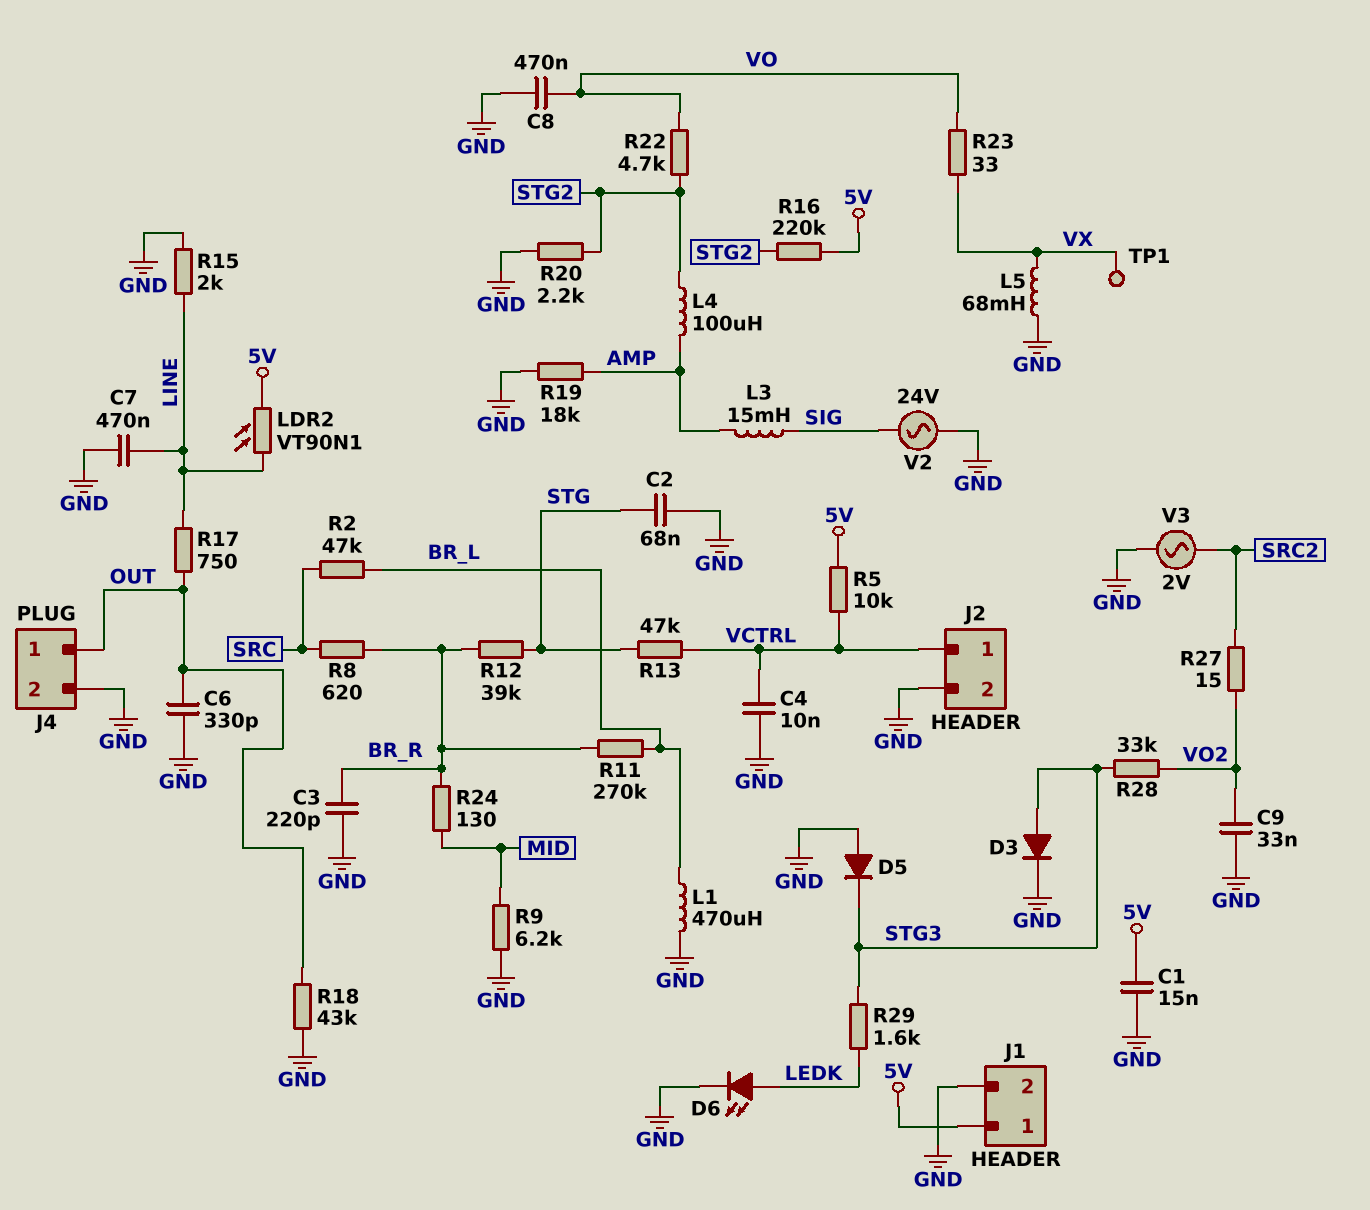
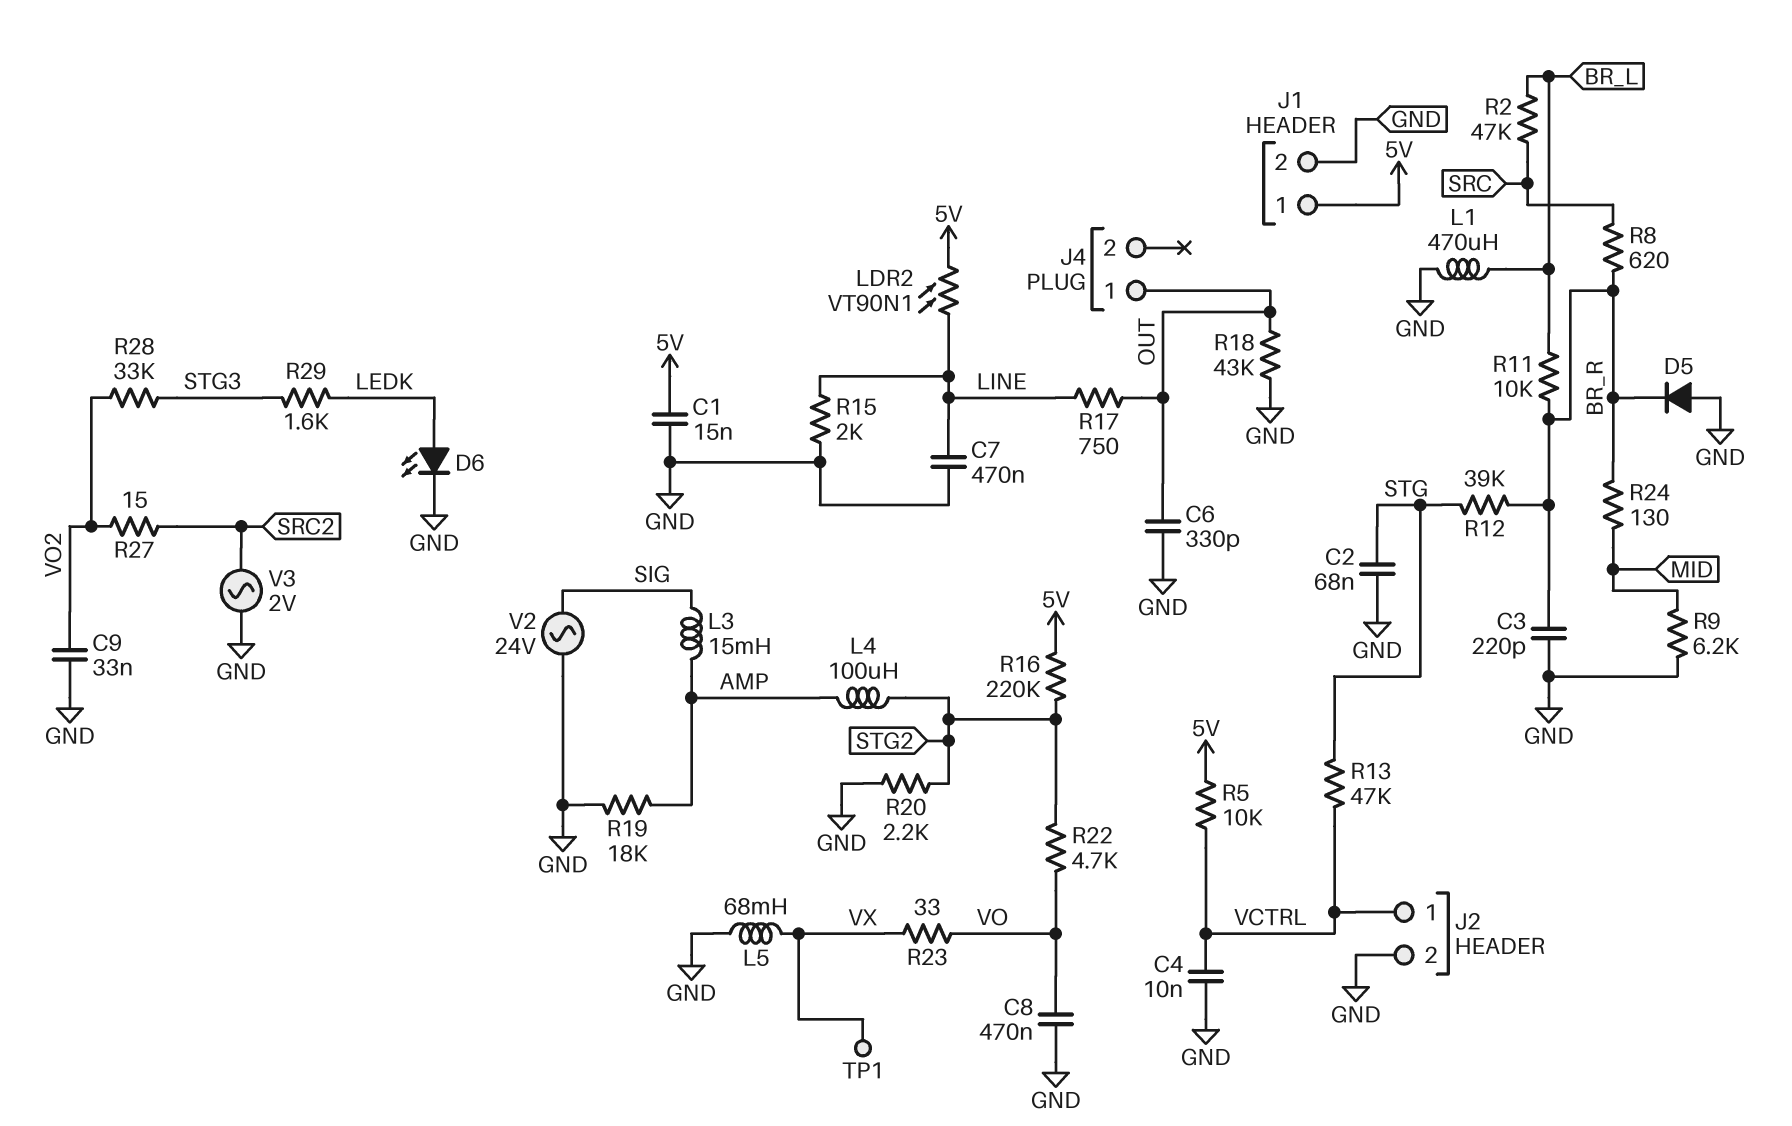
D3: diode (A STG3, K GND) -> none
D5: diode (A GND, K STG3) -> diode (A GND, K BR_R)
J4 pin 2: GND -> none
R11: 270k (BR_L, BR_R) -> 10k (BR_L, BR_R)

